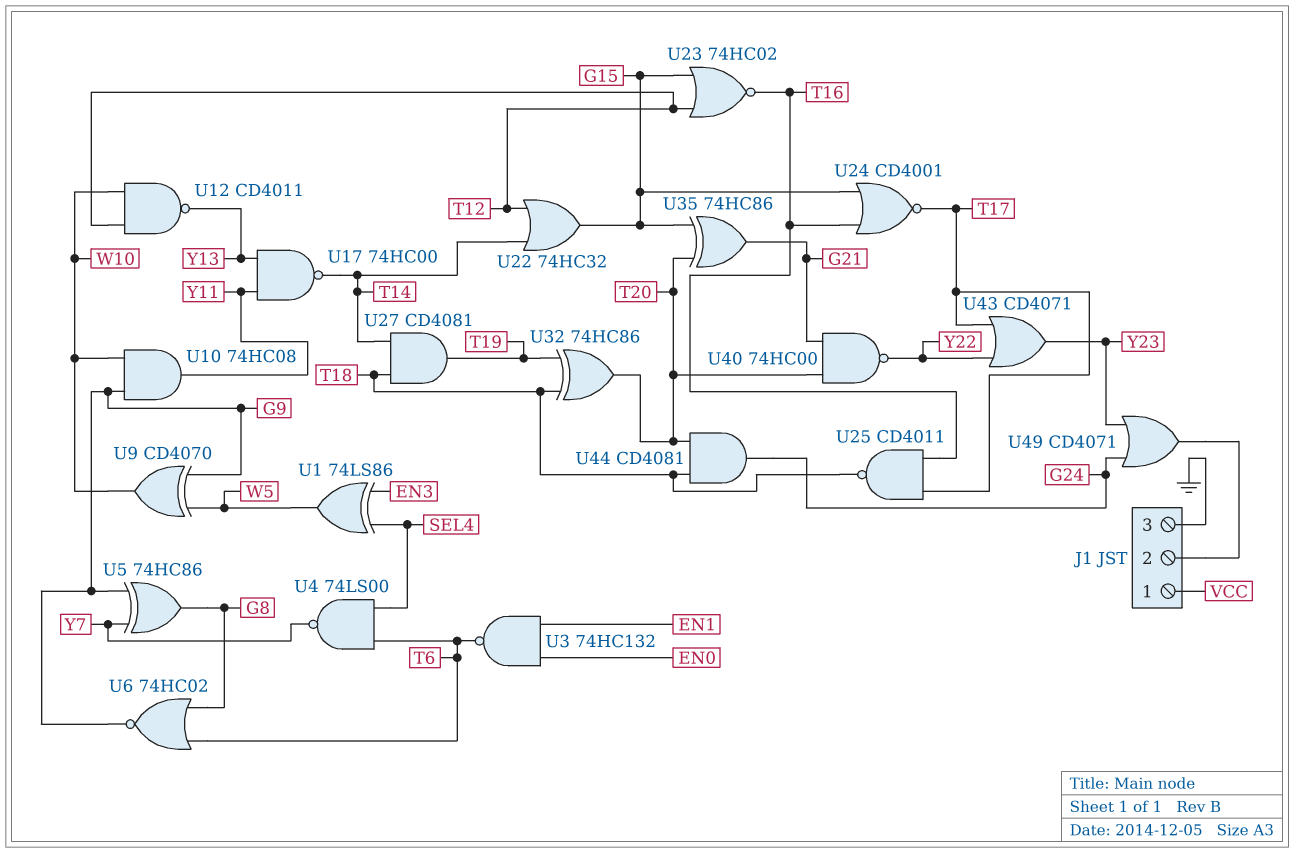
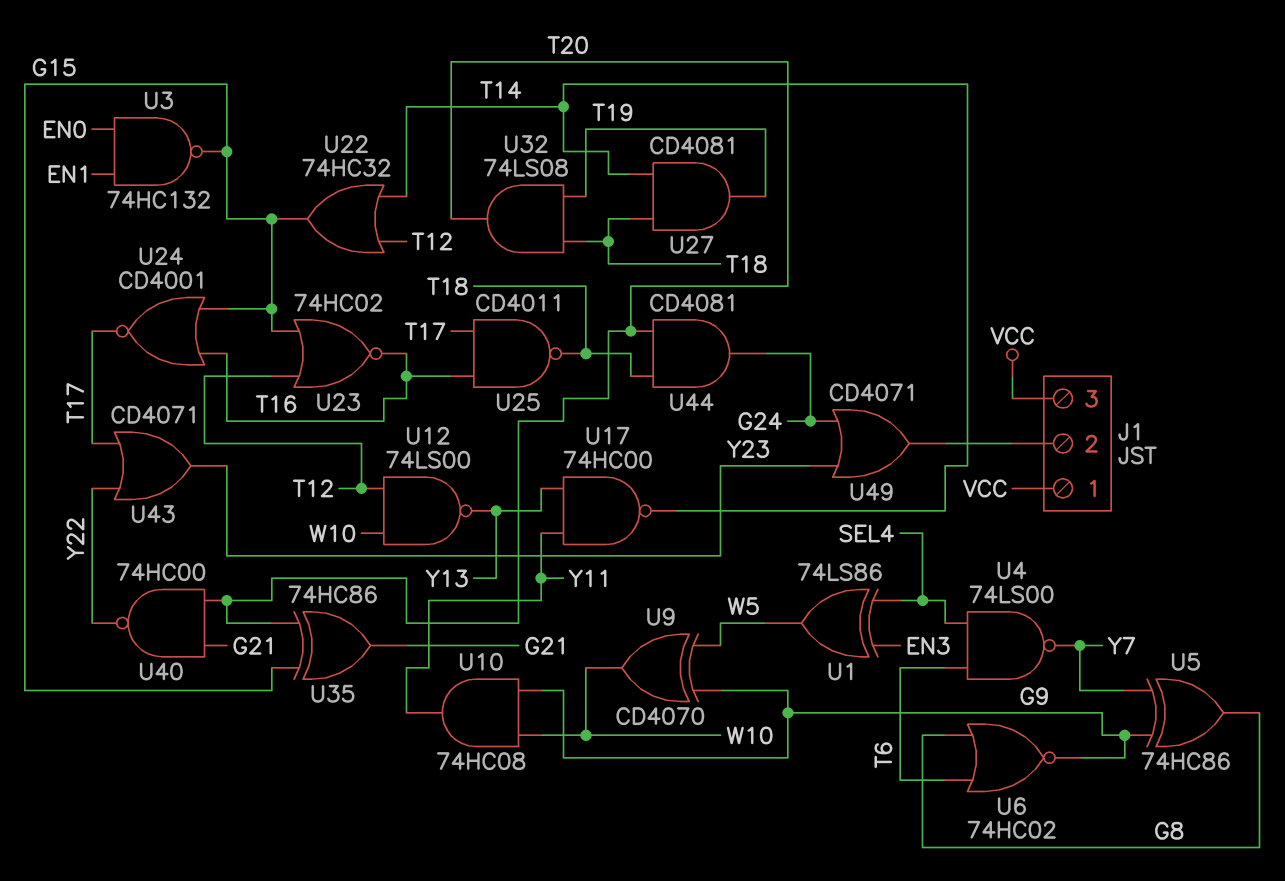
J1 pin 3: GND -> VCC
U3: NAND 74HC132 (in EN0, in EN1, out T6) -> NAND 74HC132 (in EN0, in EN1, out G15)
U12: NAND CD4011 (in T12, in W10, out Y13) -> NAND 74LS00 (in T12, in W10, out Y13)
U32: XOR 74HC86 (in T18, in T19, out T20) -> AND 74LS08 (in T18, in T19, out T20)

